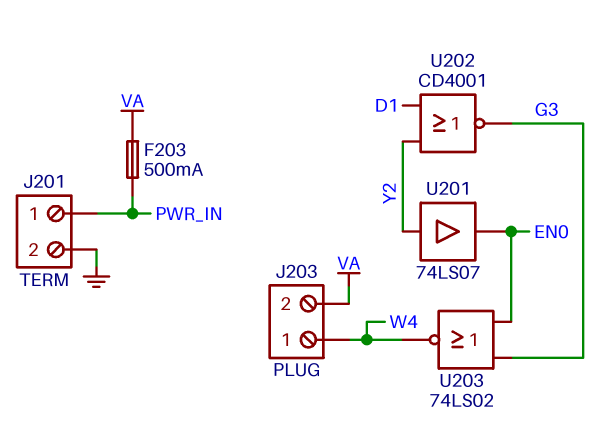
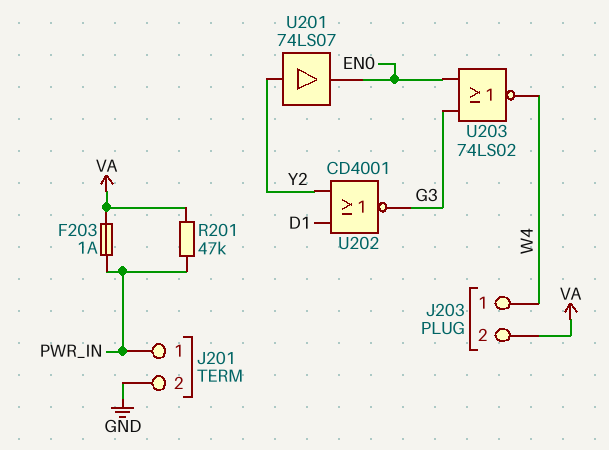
F203: 500mA (PWR_IN, VA) -> 1A (PWR_IN, VA)
R201: none -> 47k (PWR_IN, VA)

